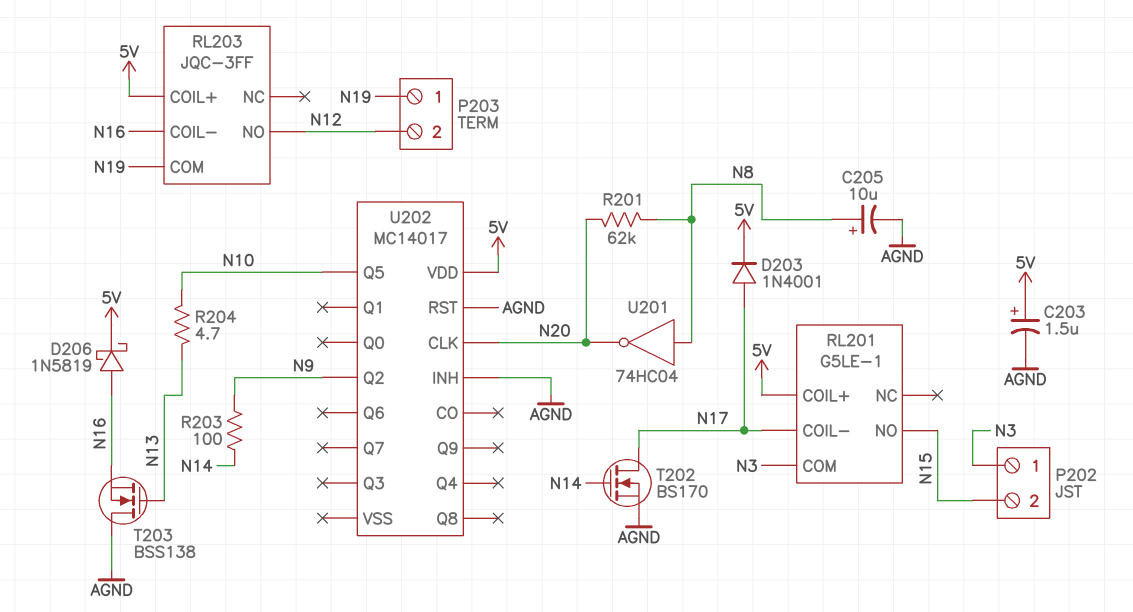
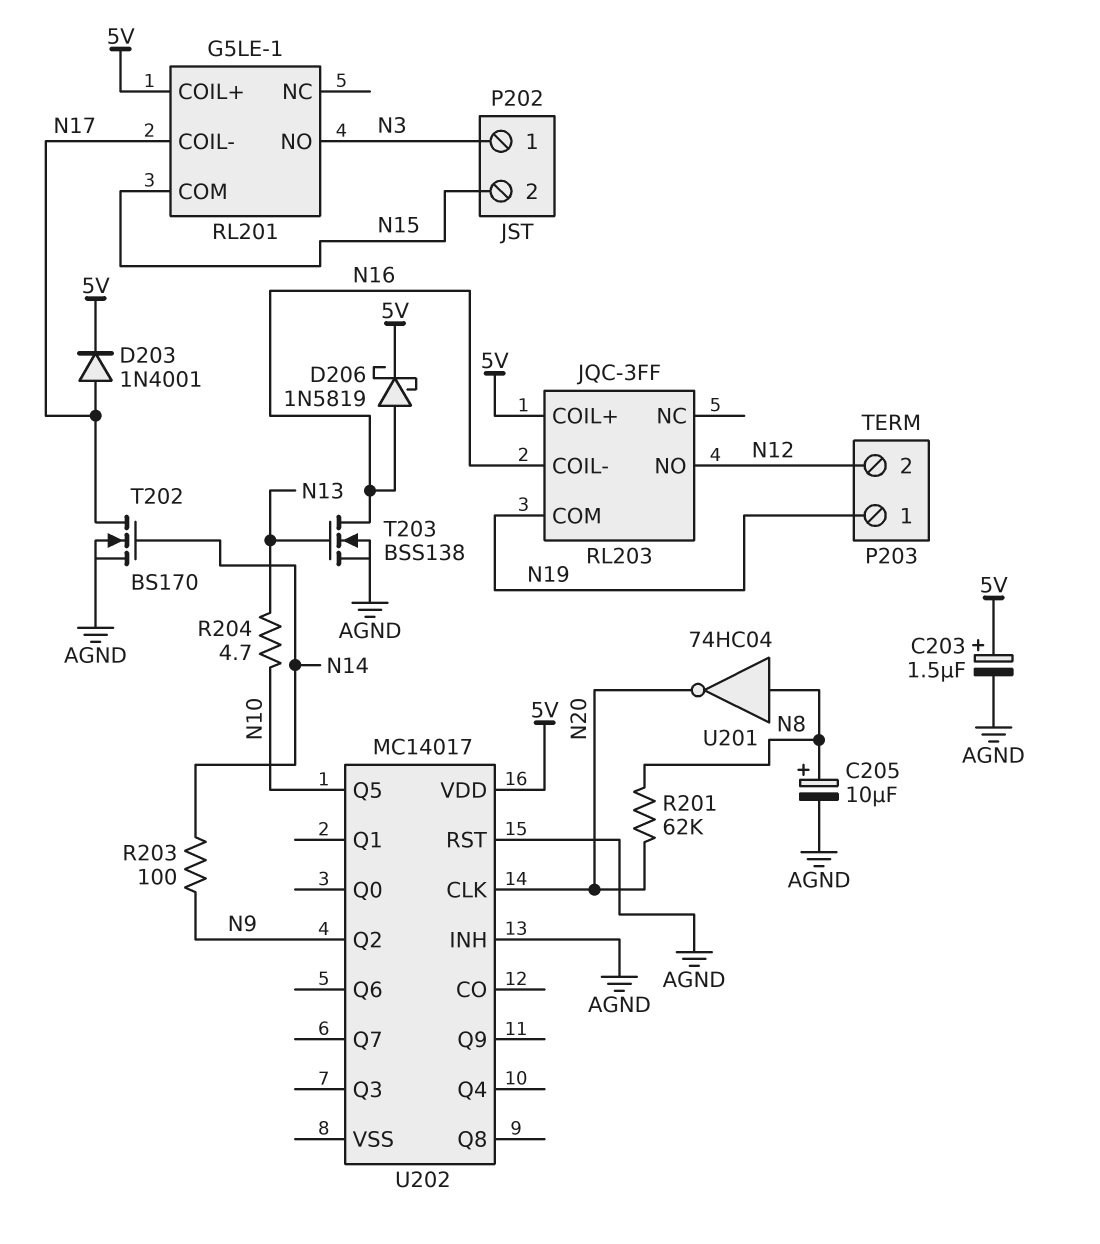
RL201 pin COM: N3 -> N15
RL201 pin NO: N15 -> N3
T203: NMOS BSS138 (G N13, D AGND, S N16) -> NMOS BSS138 (G N13, D N16, S AGND)

